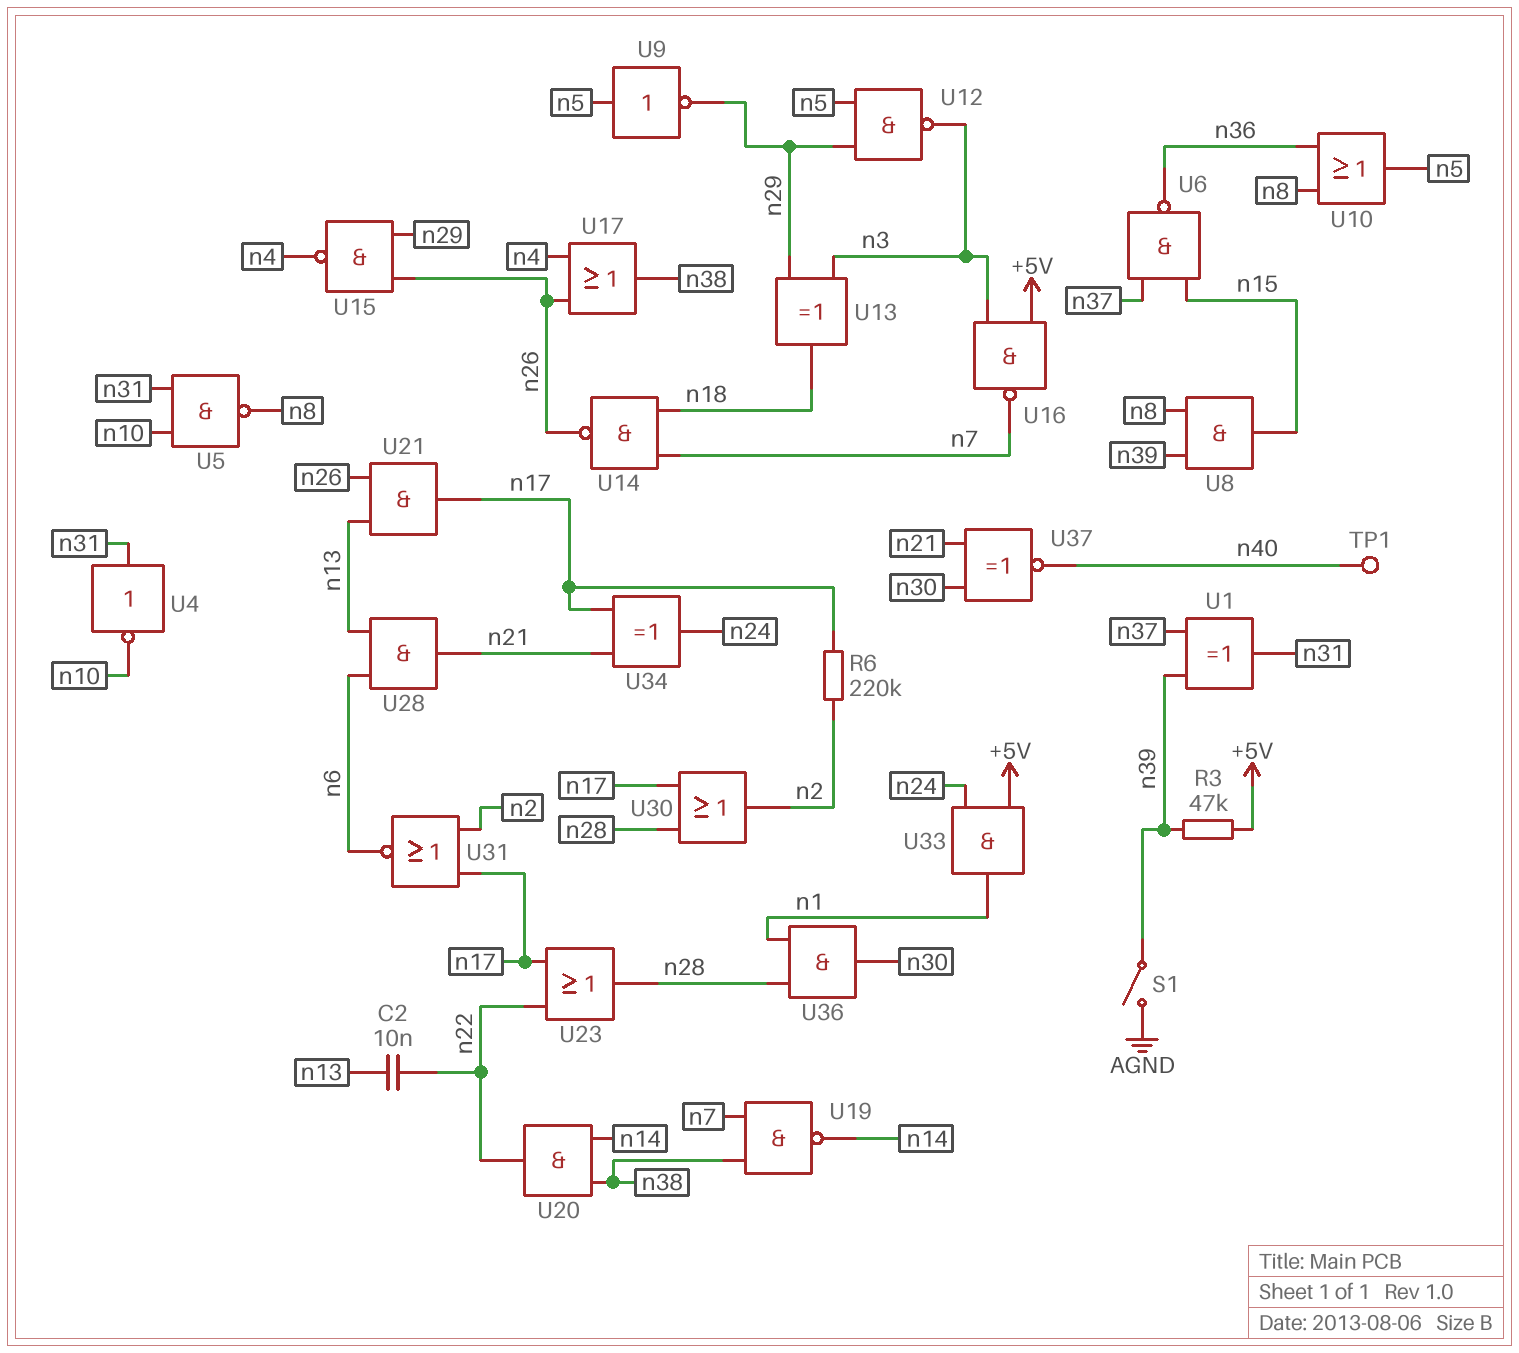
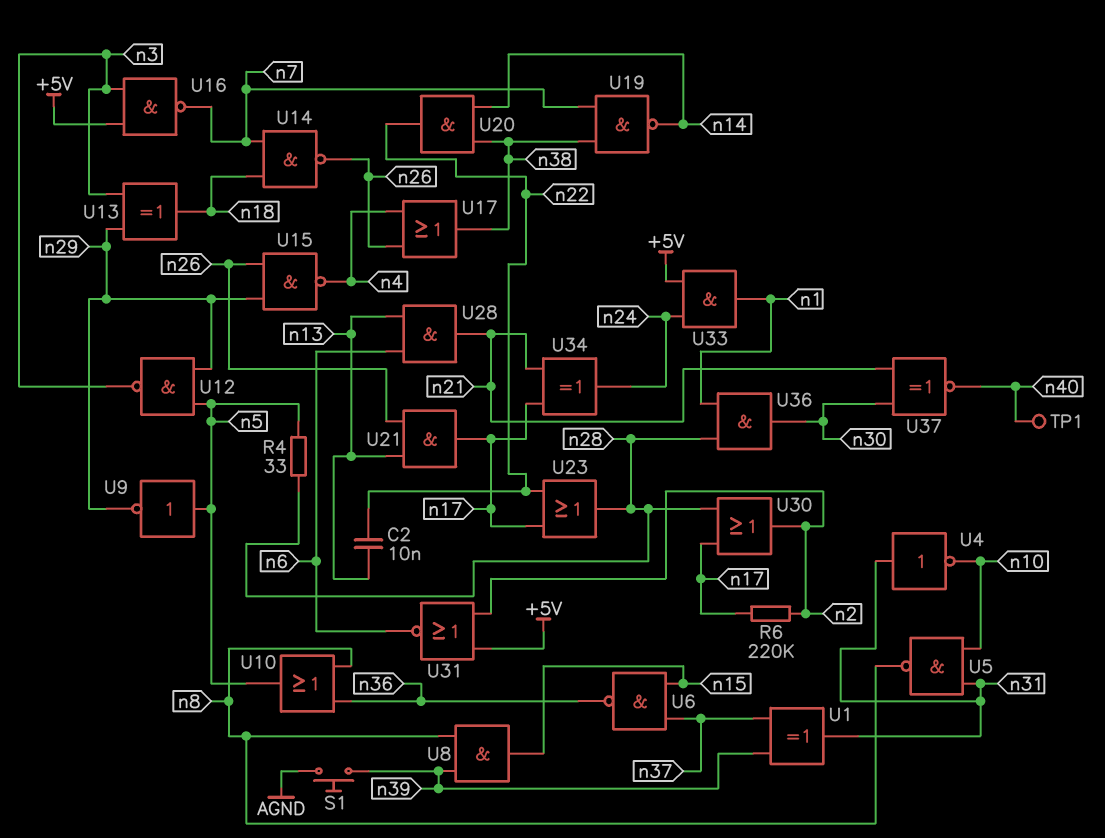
R3: 47k (+5V, n39) -> none
R4: none -> 33 (n5, n28)
S1: switch (AGND, n39) -> button (AGND, n39)
U31: NOR (in n2, in n17, out n6) -> NOR (in +5V, in n2, out n6)

